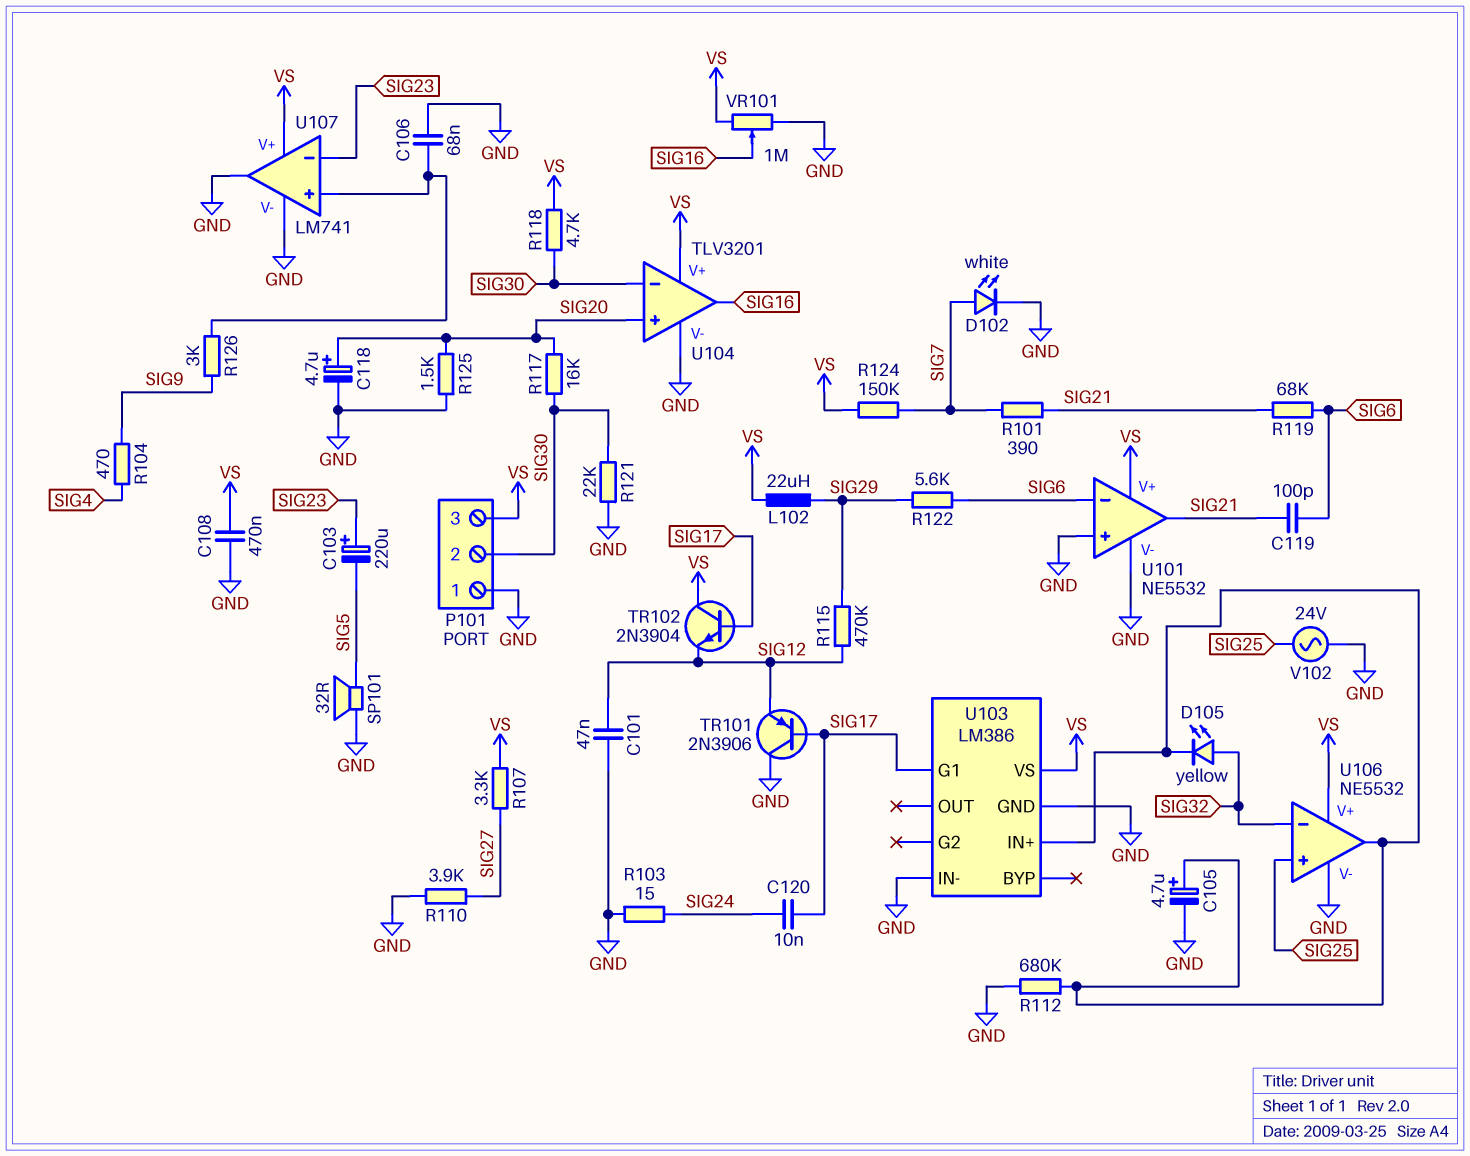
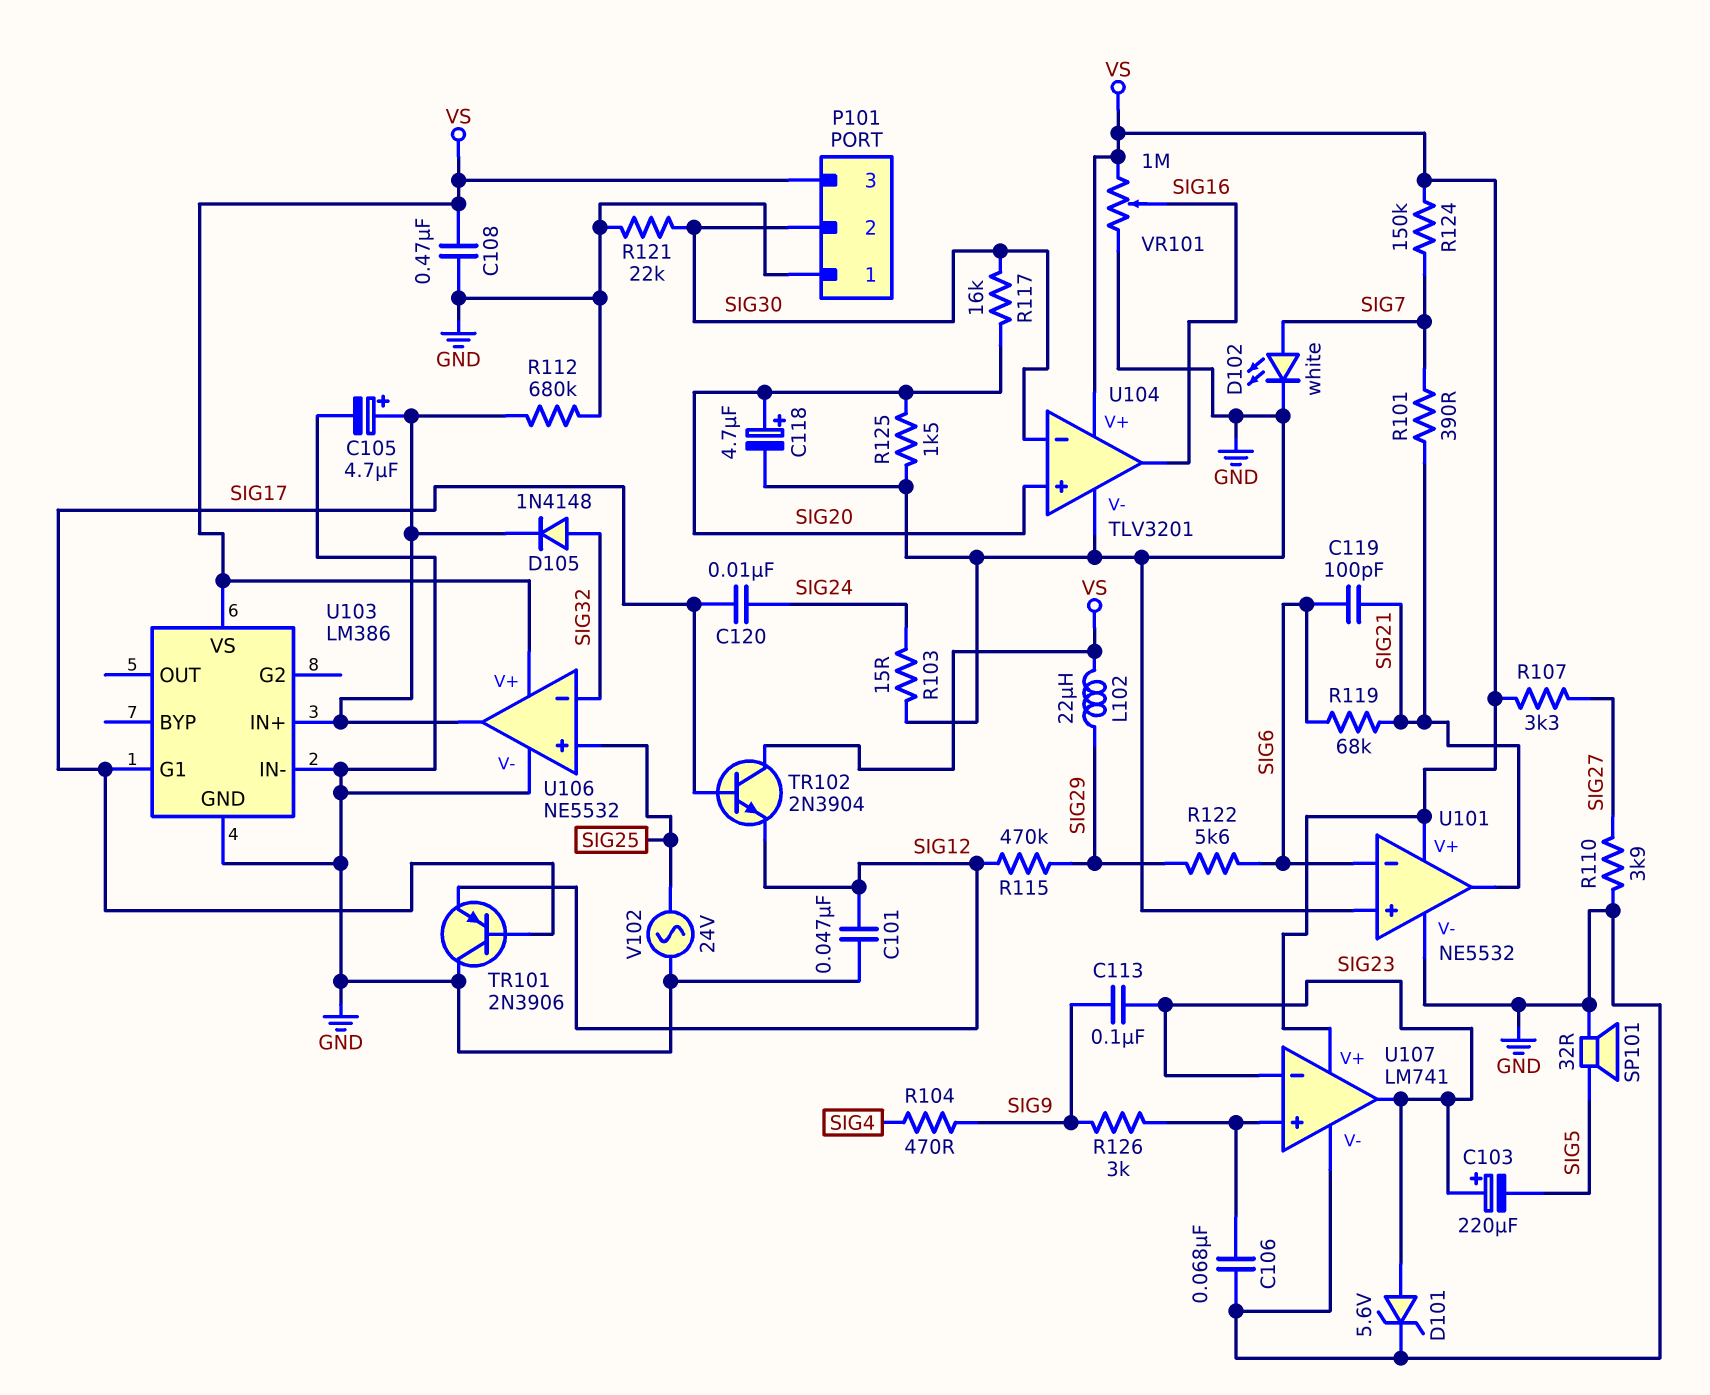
C113: none -> 100nF (SIG9, SIG23)
D101: none -> zener 5.6V (A SIG23, K GND)
D105: LED yellow (A SIG32, K U103/IN+) -> diode 1N4148 (A SIG32, K U103/IN+)
R118: 4.7k (SIG30, VS) -> none
U107 pin out: GND -> SIG23

